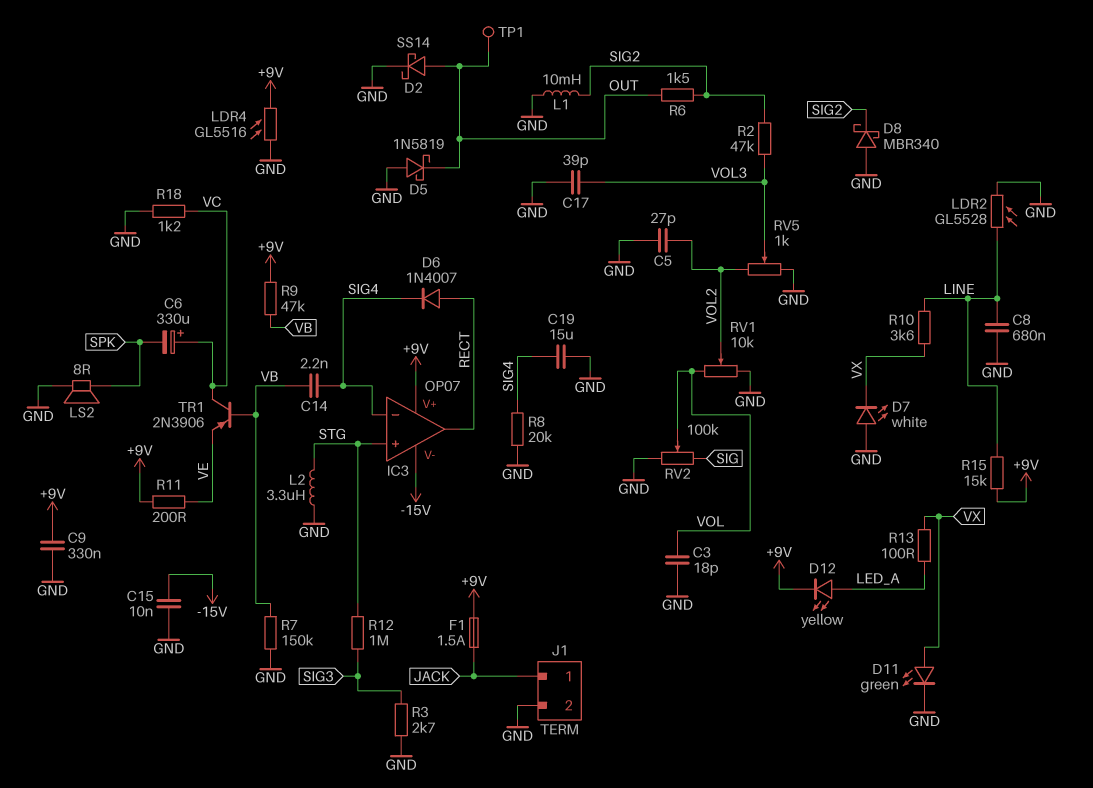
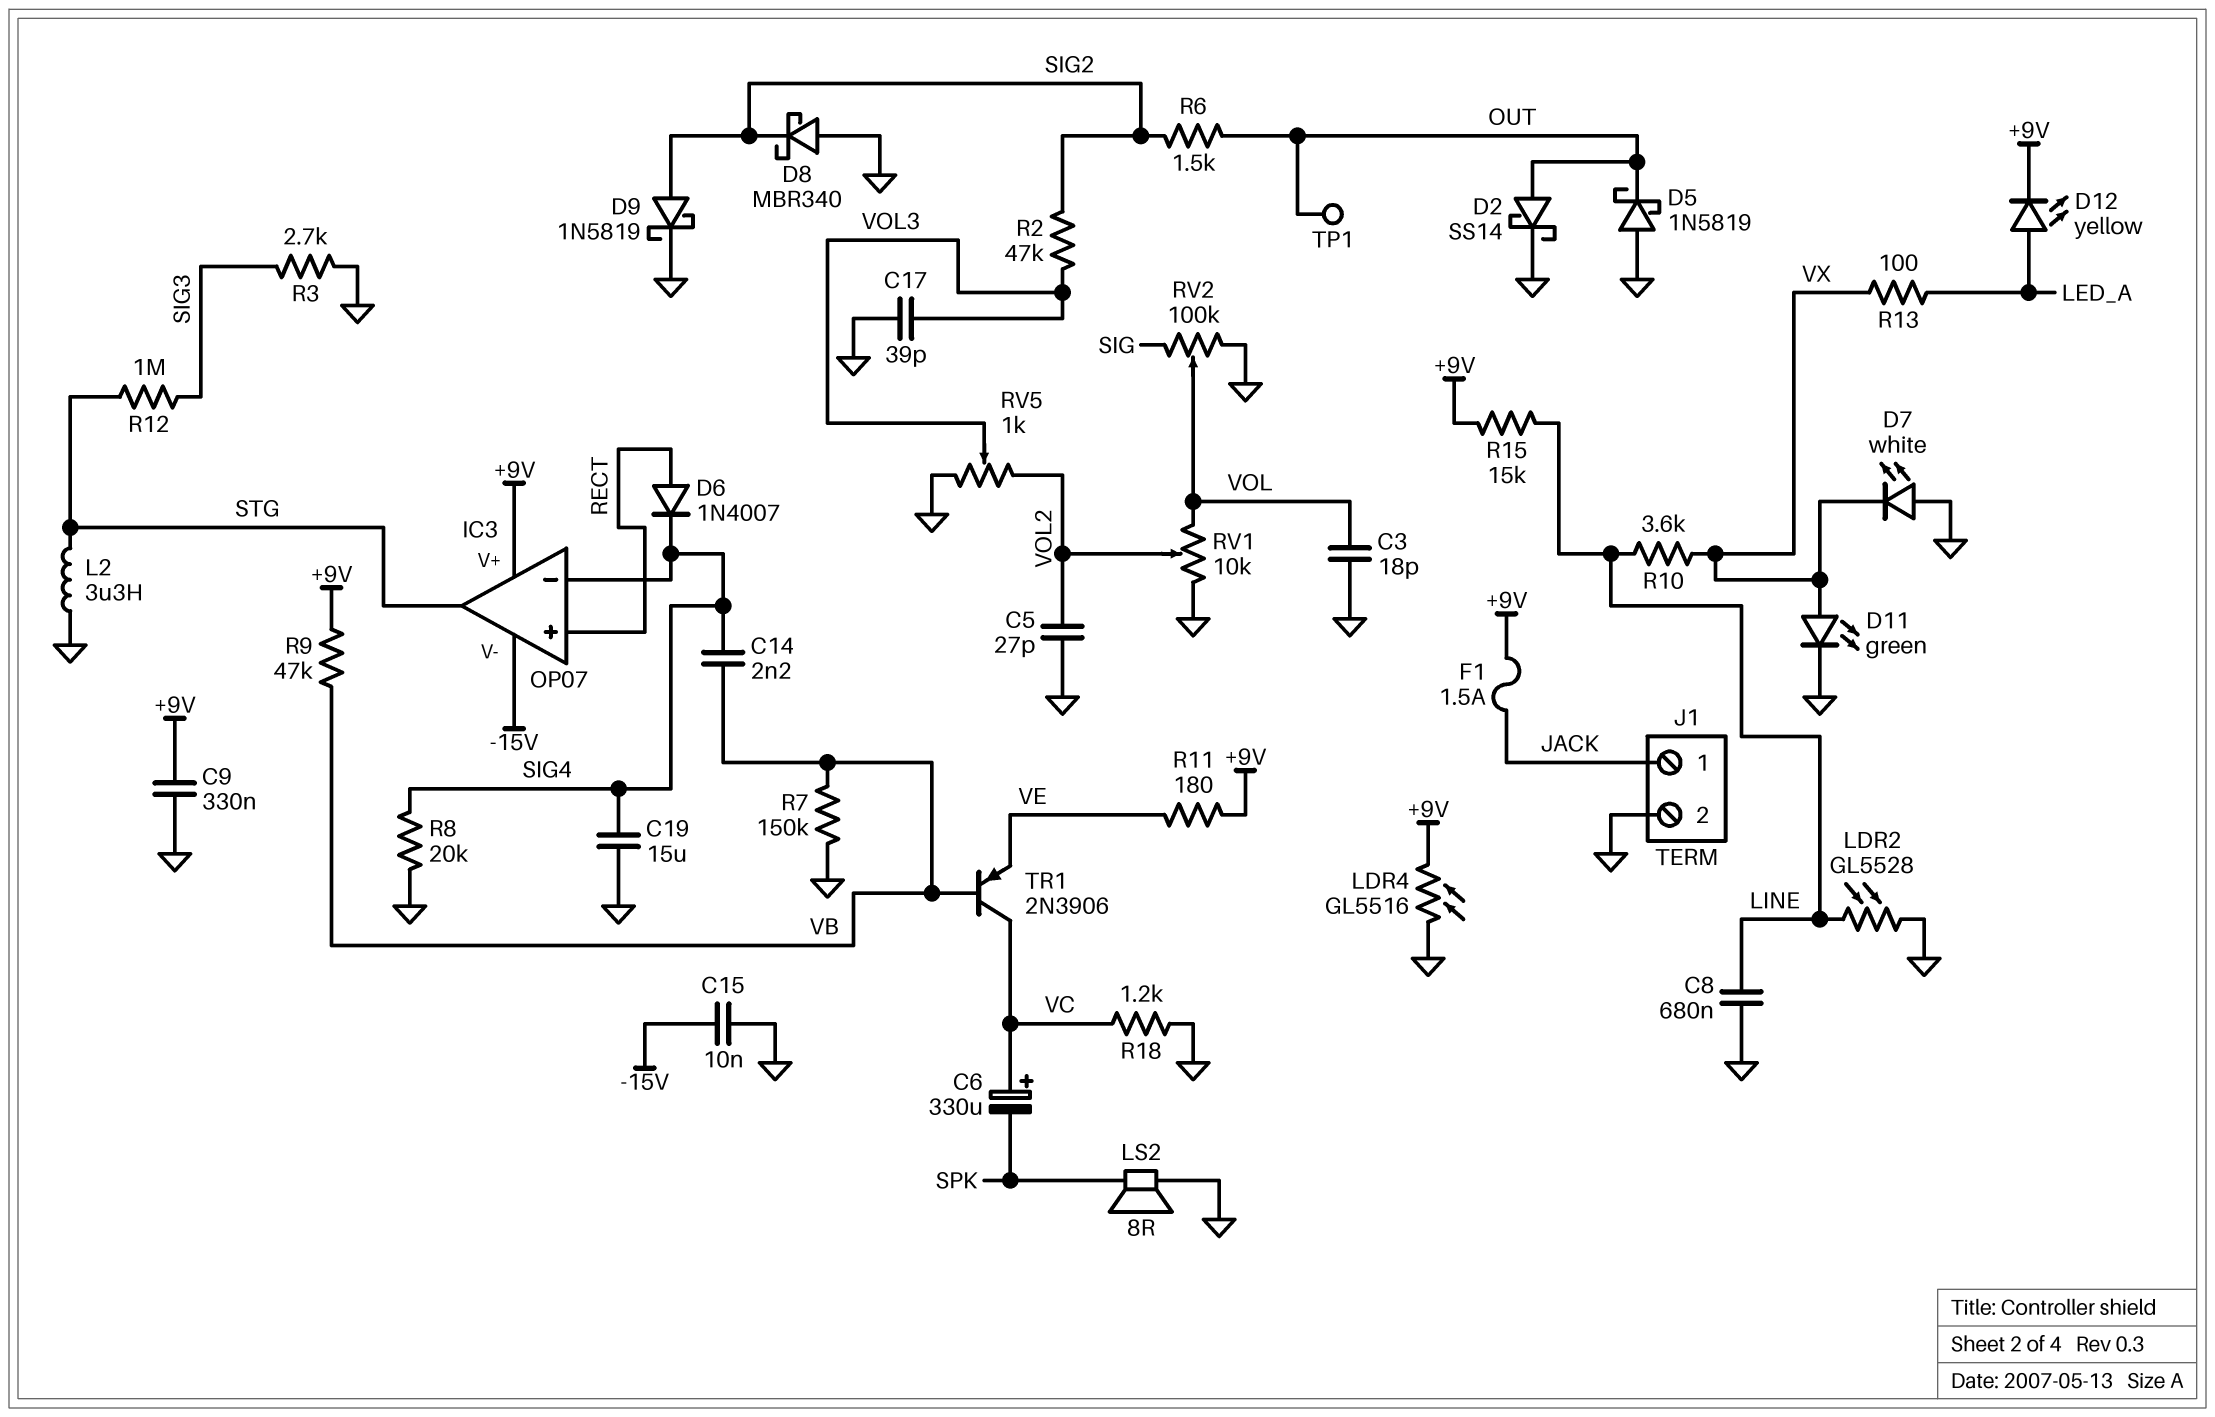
D9: none -> schottky 1N5819 (A SIG2, K GND)
IC3 pin in+: STG -> RECT
IC3 pin out: RECT -> STG
L1: 10mH (GND, SIG2) -> none
R11: 200 (+9V, VE) -> 180 (+9V, VE)

